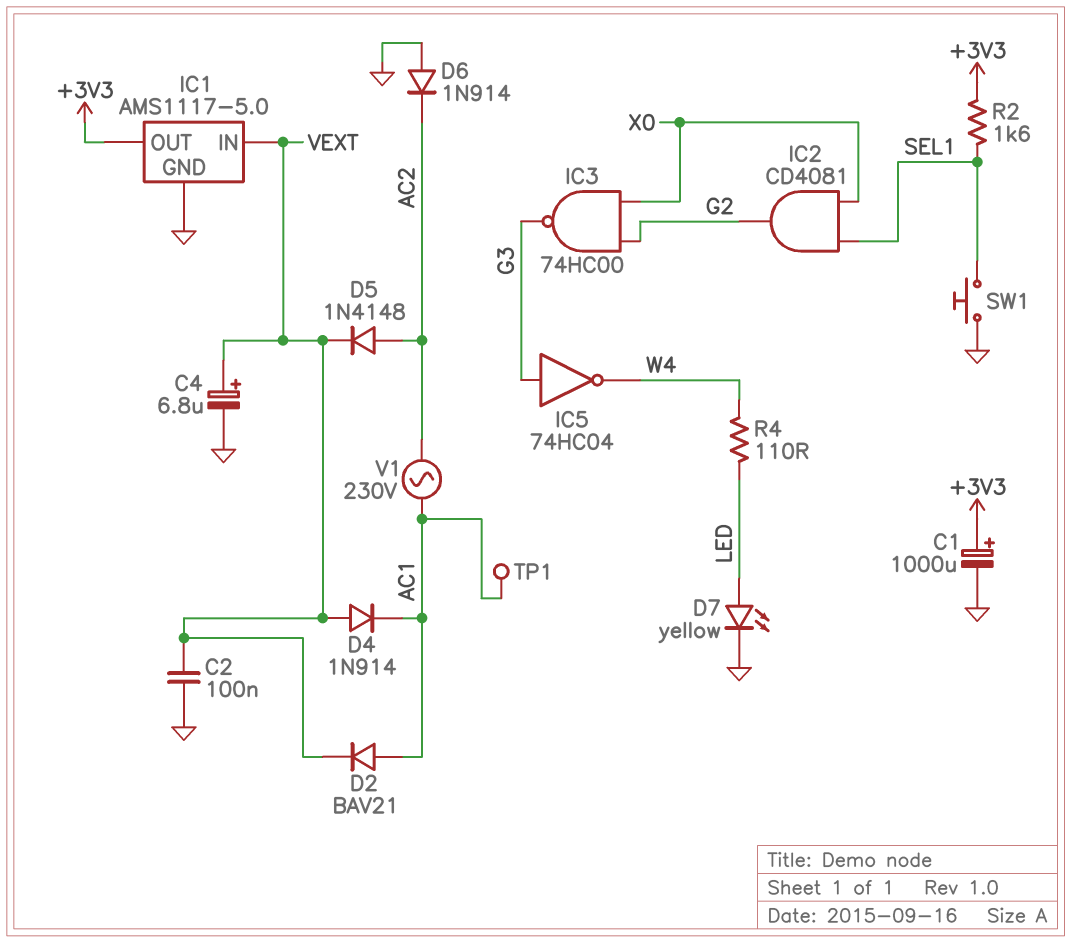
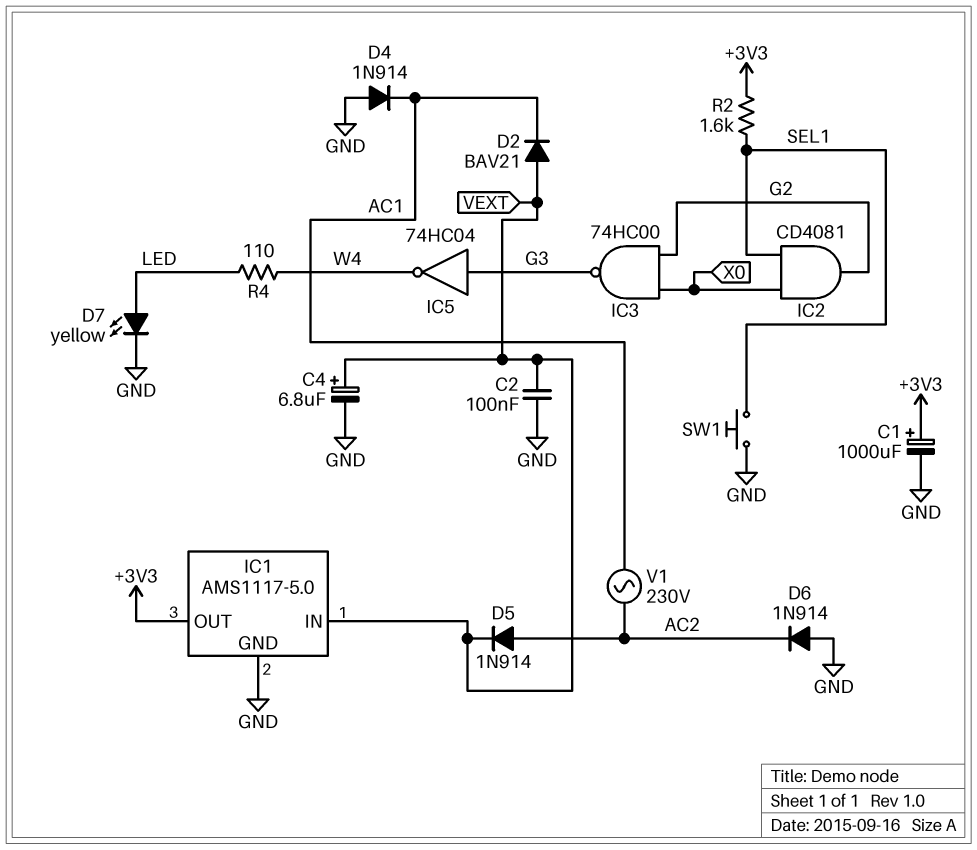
D2: diode BAV21 (A AC1, K VEXT) -> diode BAV21 (A VEXT, K AC1)
D4: diode 1N914 (A VEXT, K AC1) -> diode 1N914 (A GND, K AC1)
D5: diode 1N4148 (A AC2, K VEXT) -> diode 1N914 (A AC2, K VEXT)
TP1: test point (AC1) -> none

